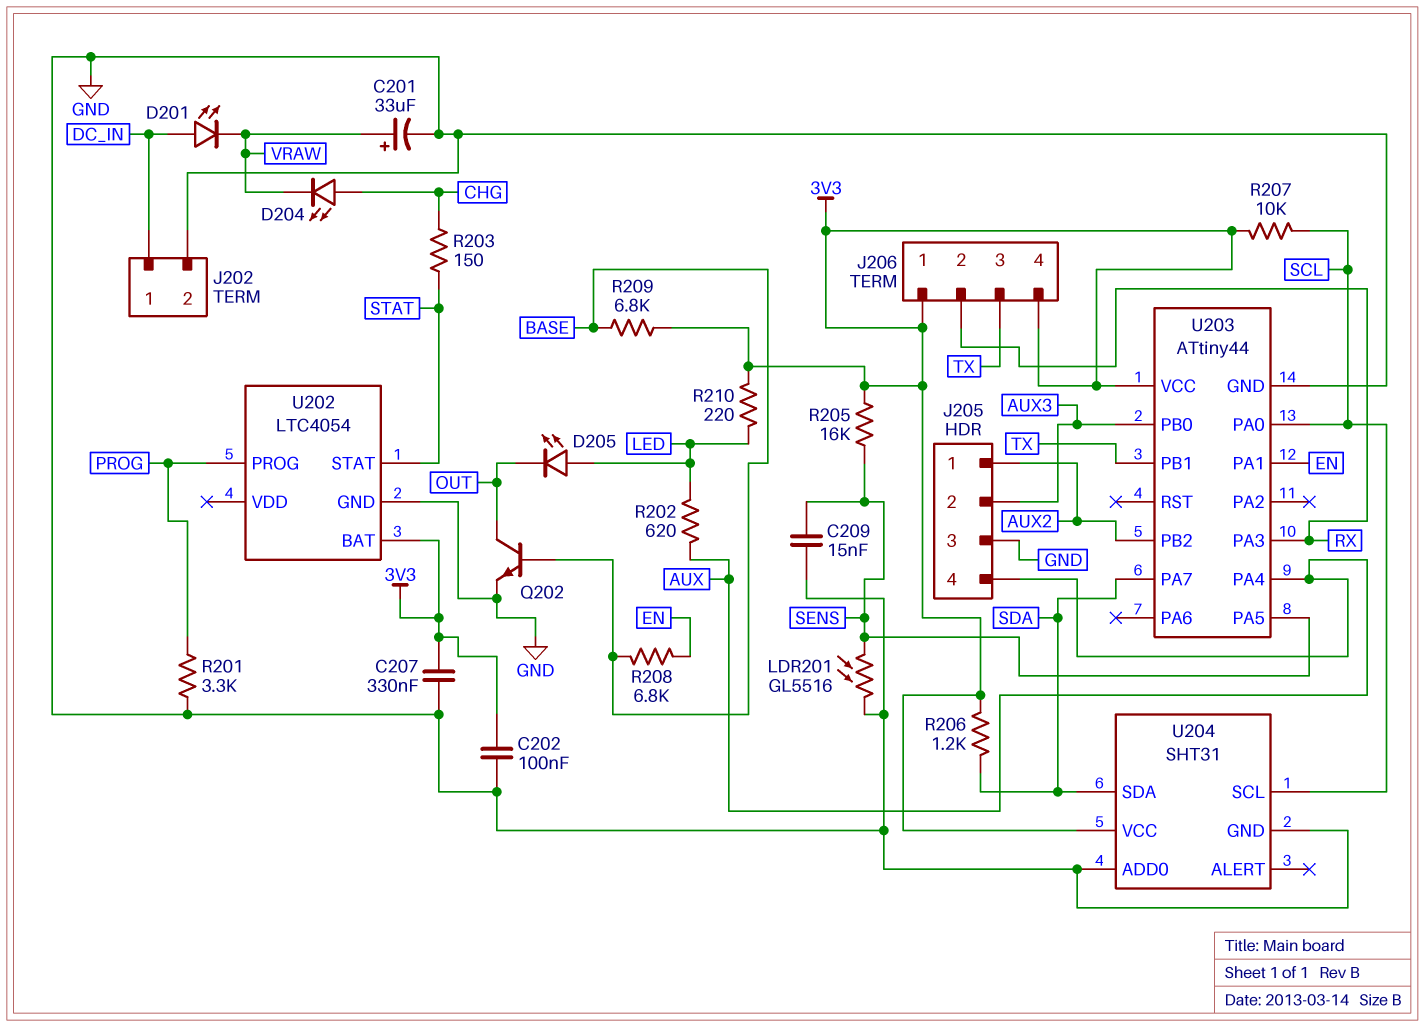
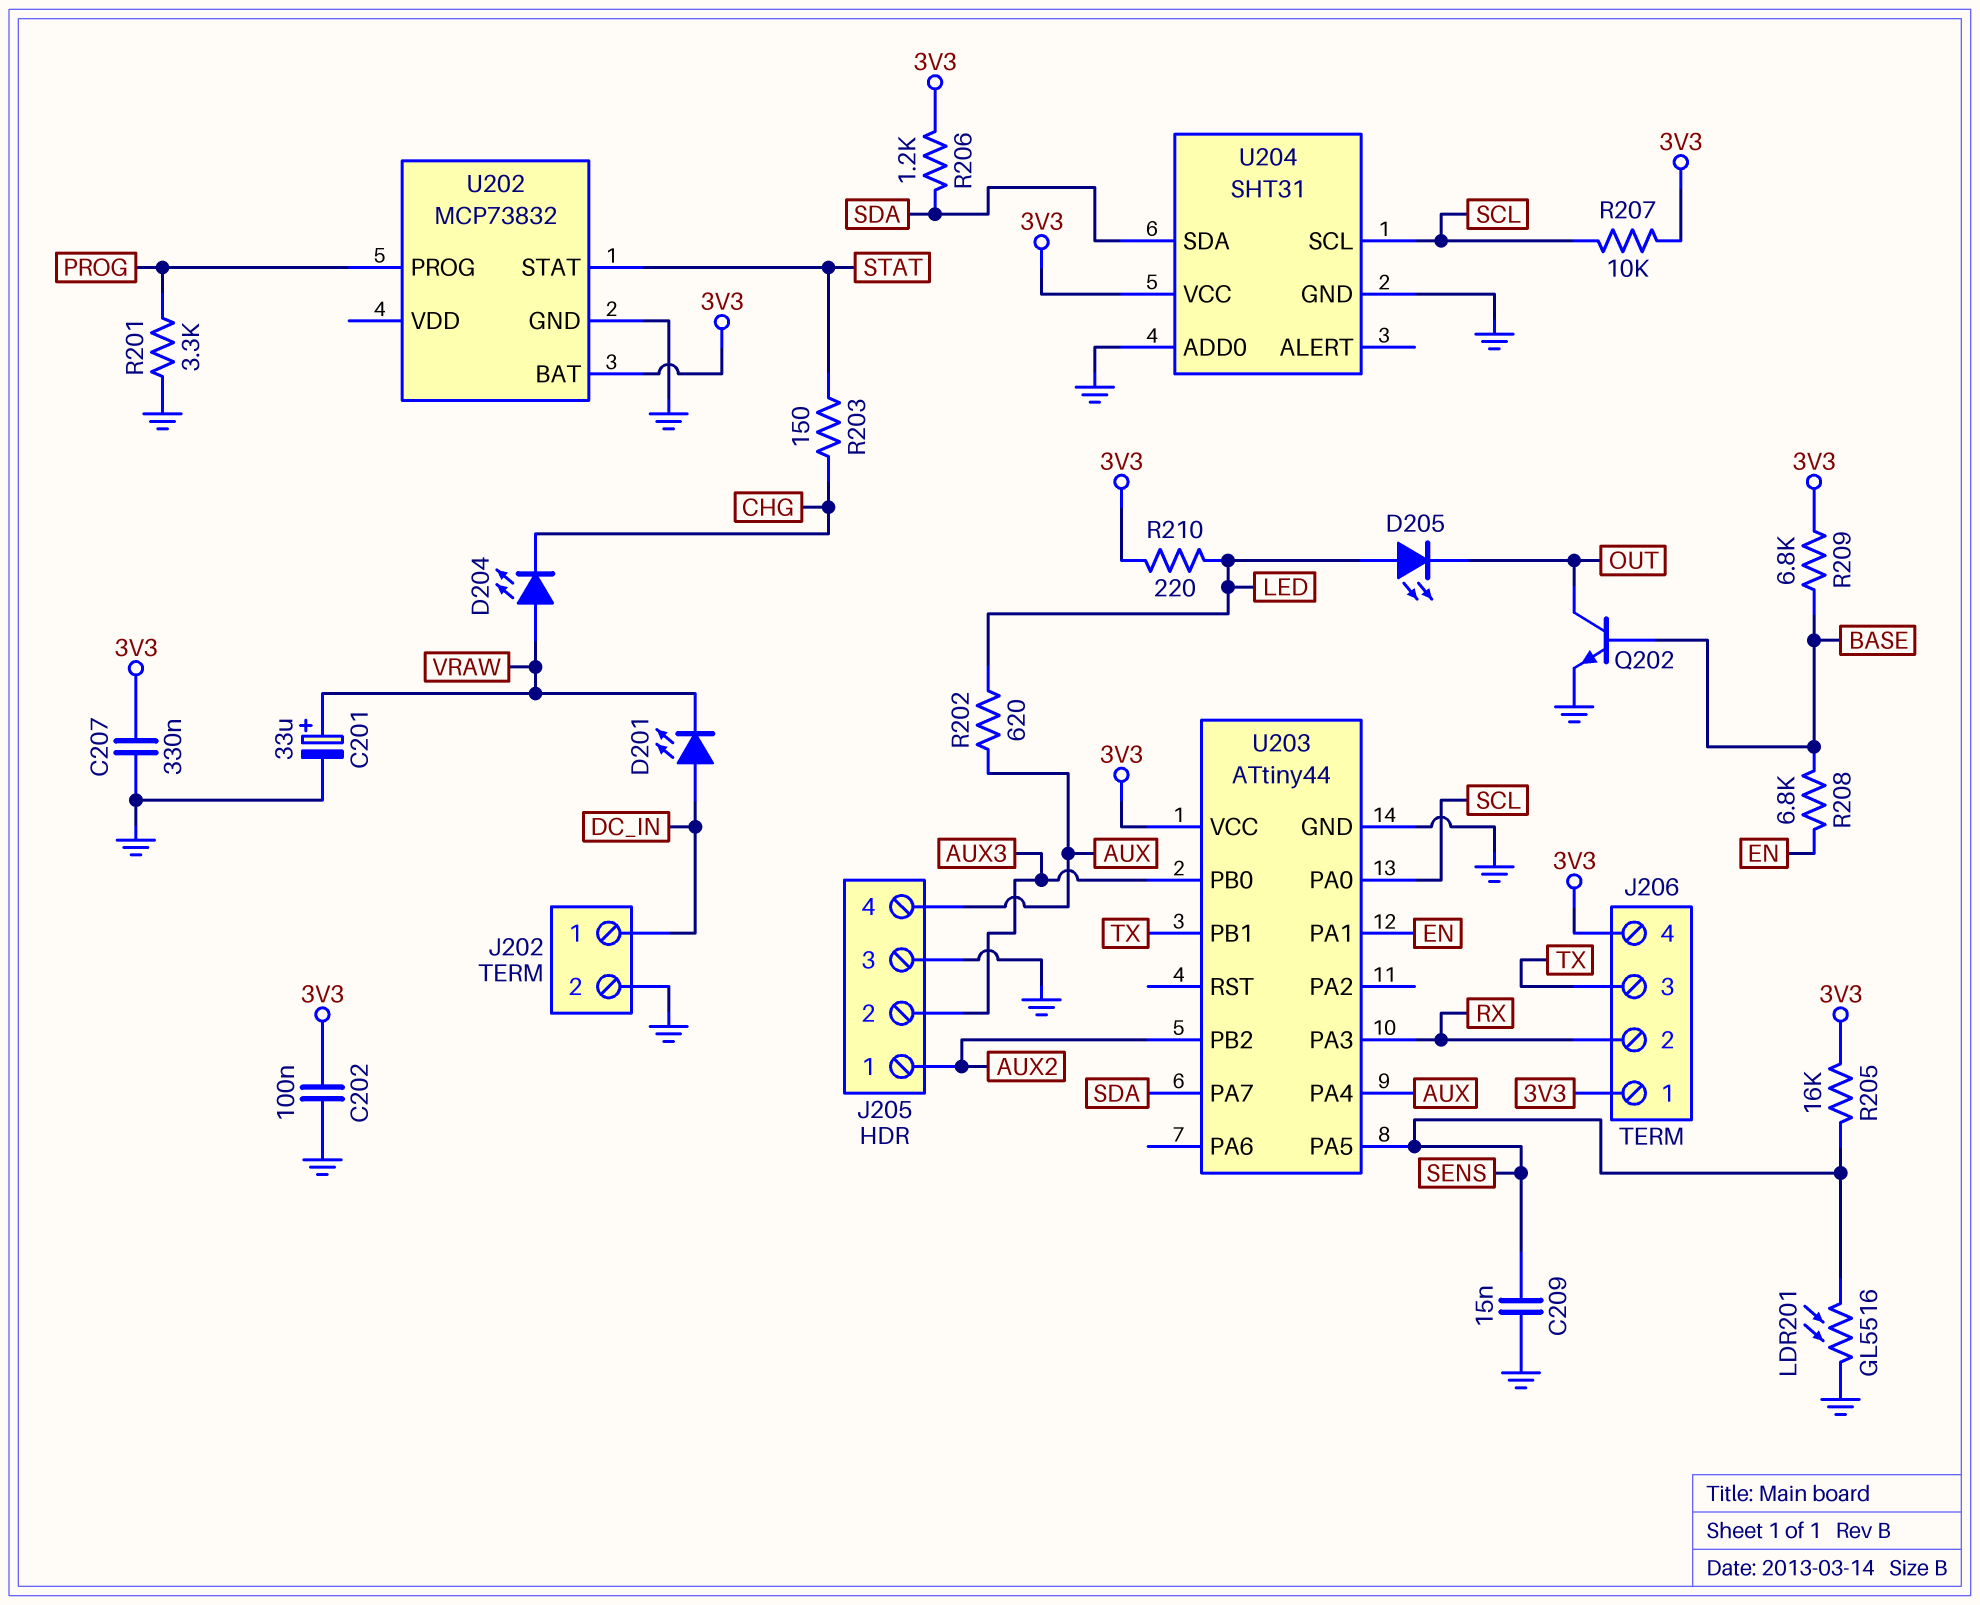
D204: LED (A CHG, K VRAW) -> LED (A VRAW, K CHG)
U202: LTC4054 -> MCP73832

